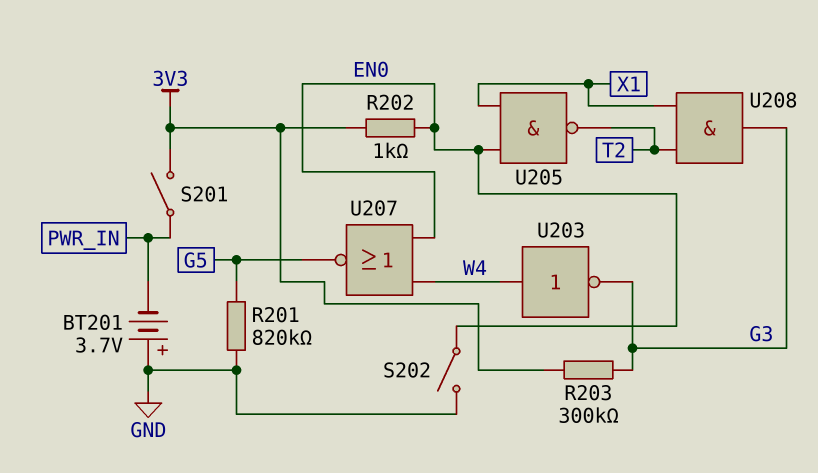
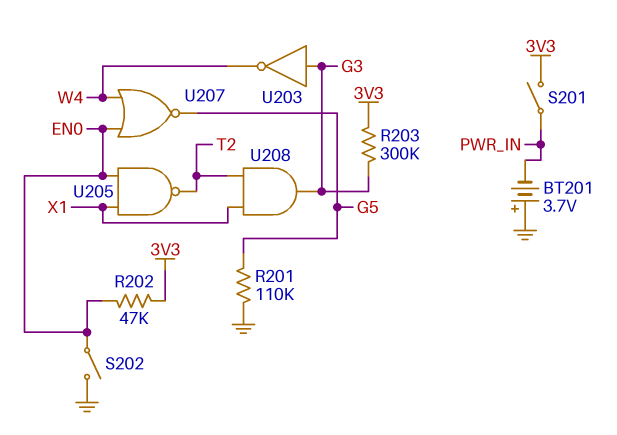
R201: 820k (G5, GND) -> 110k (G5, GND)
R202: 1k (3V3, EN0) -> 47k (3V3, EN0)
U203: NOT (in W4, out G3) -> NOT (in G3, out W4)

